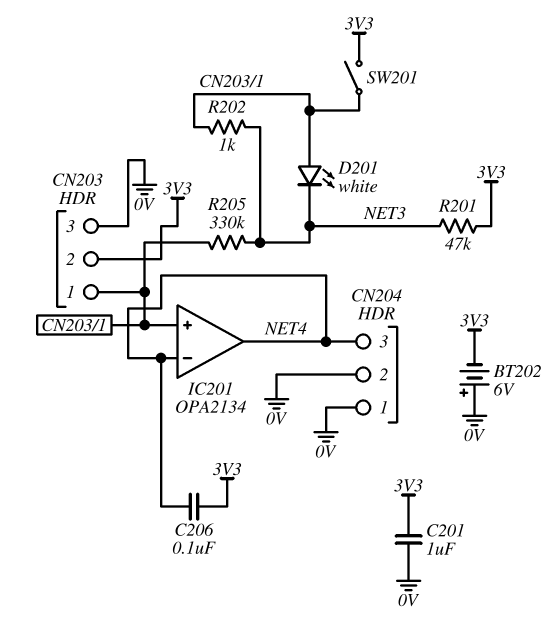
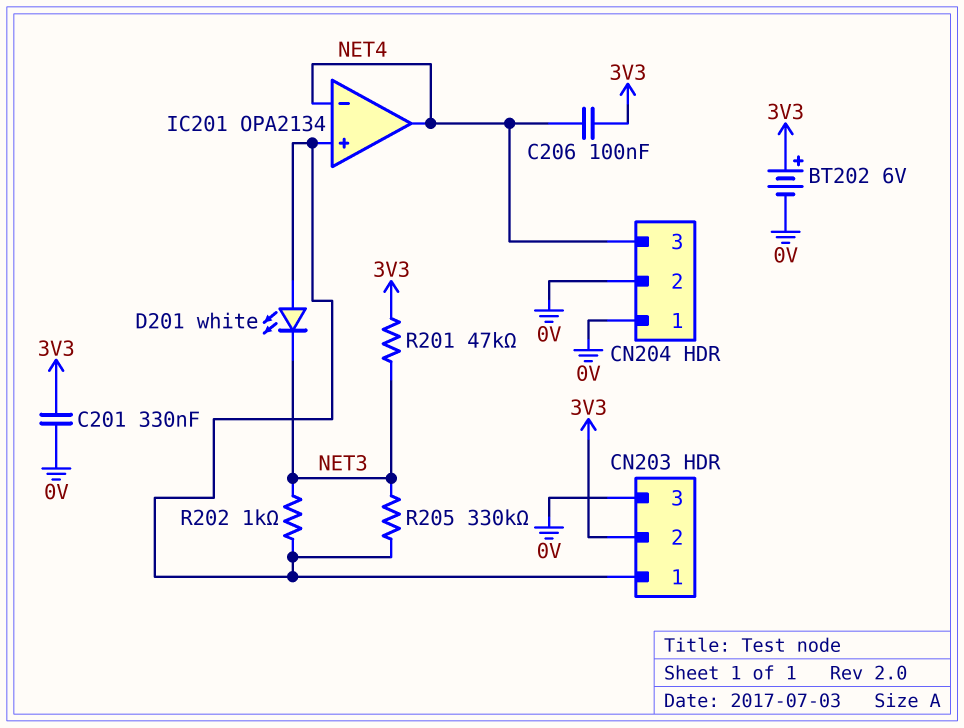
BT202: 6V (plus 0V, minus 3V3) -> 6V (plus 3V3, minus 0V)
C201: 1uF (0V, 3V3) -> 330nF (0V, 3V3)
SW201: switch (3V3, CN203/1) -> none

